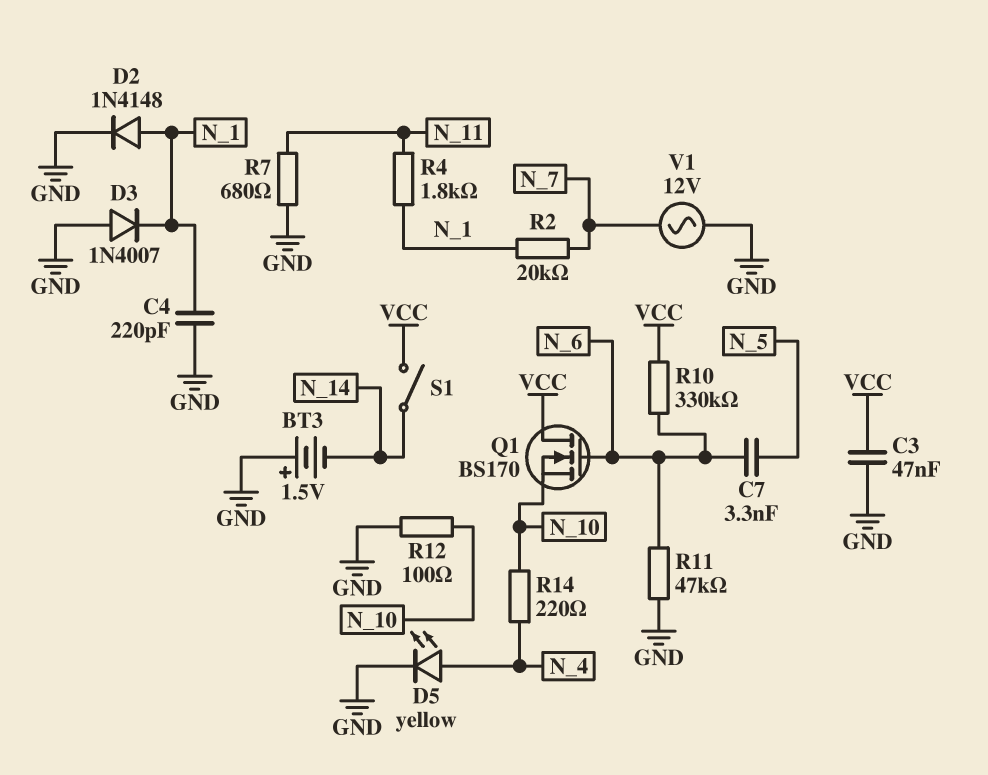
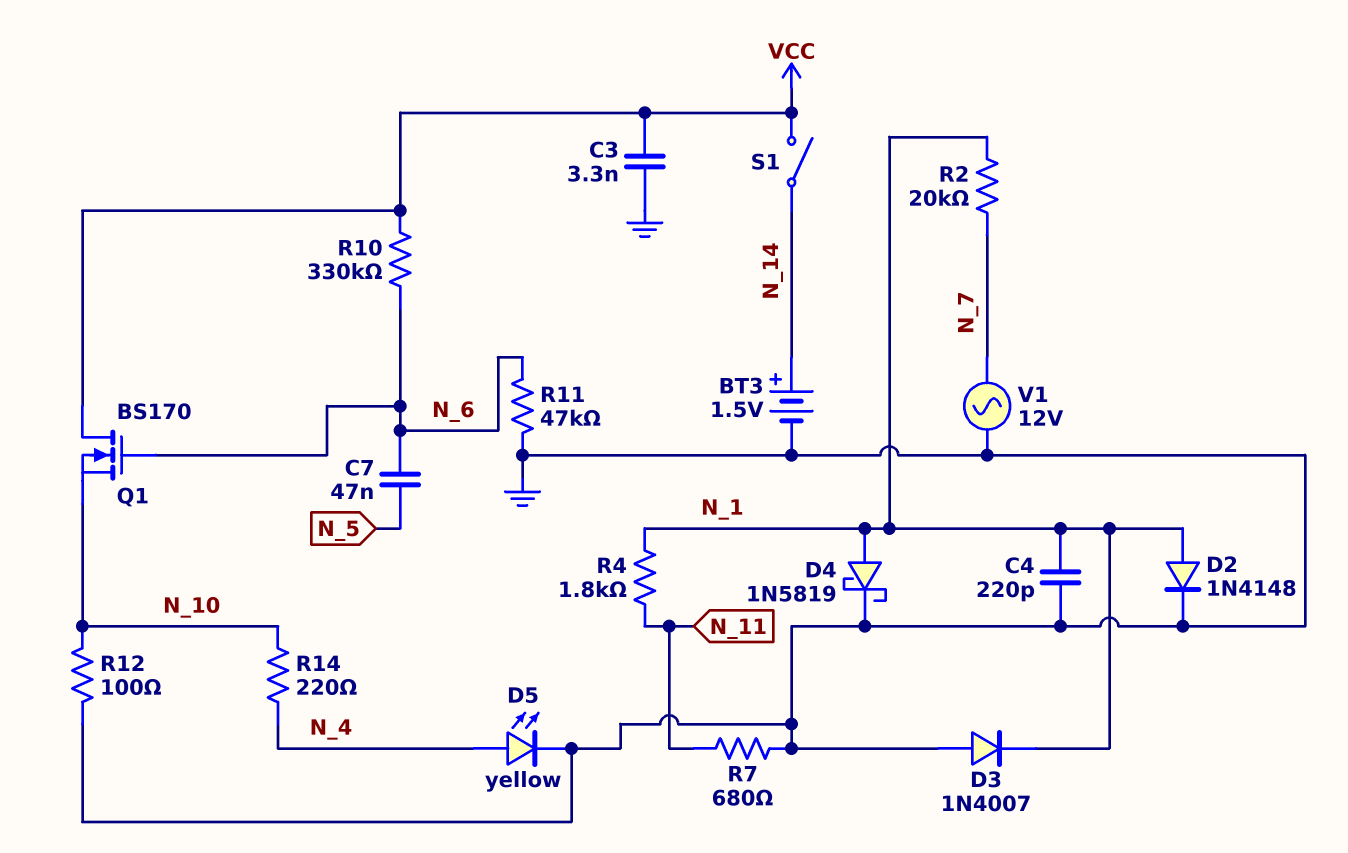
BT3: 1.5V (plus GND, minus N_14) -> 1.5V (plus N_14, minus GND)
C3: 47nF (GND, VCC) -> 3.3nF (GND, VCC)
C7: 3.3nF (N_5, N_6) -> 47nF (N_5, N_6)
D4: none -> schottky 1N5819 (A N_1, K GND)

